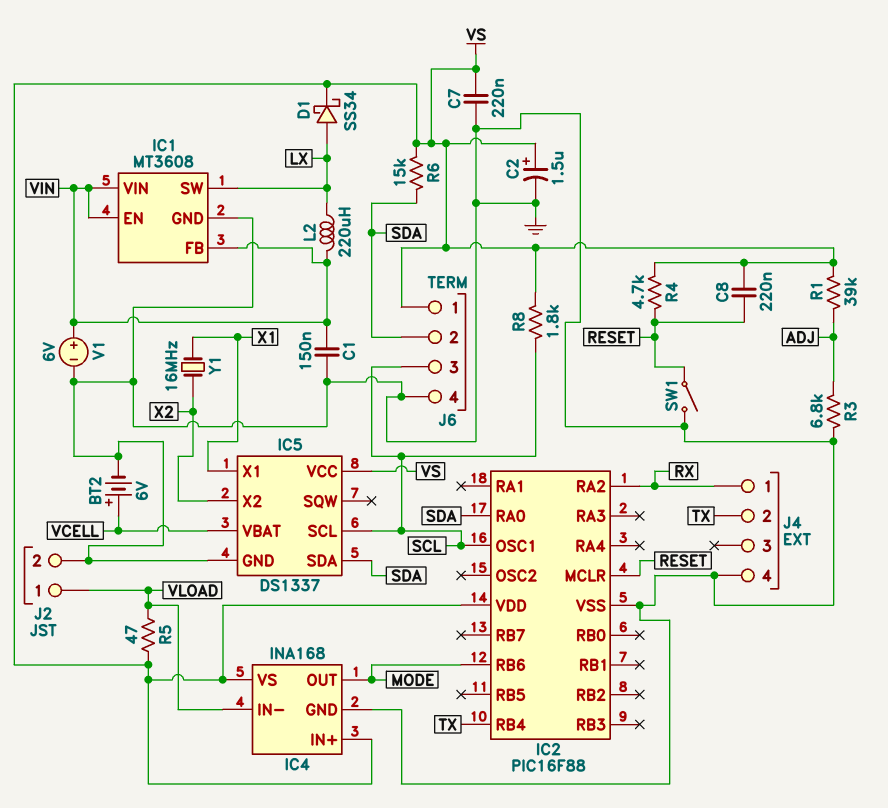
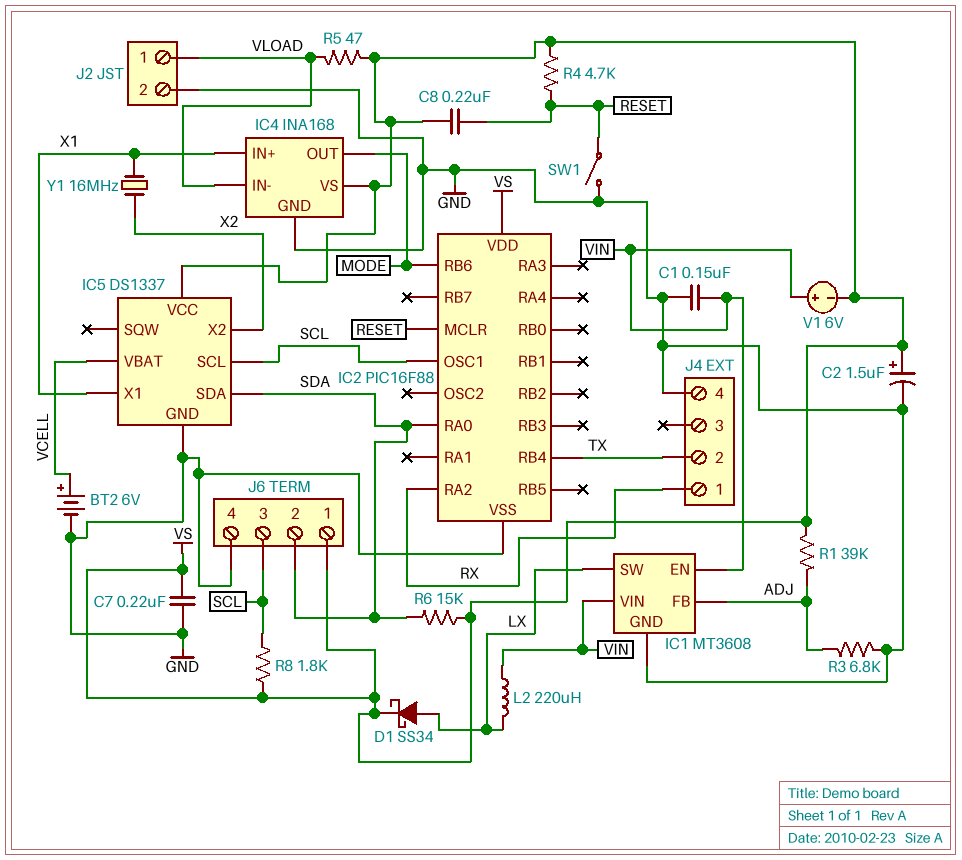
IC1 pin FB: VIN -> ADJ
IC4 pin IN+: VS -> X1
V1: 6V (plus VIN, minus GND) -> 6V (plus VIN, minus VS)

